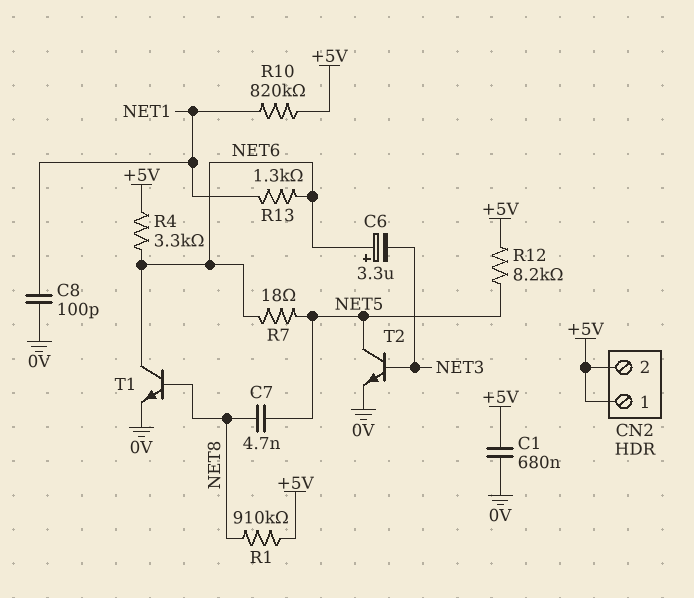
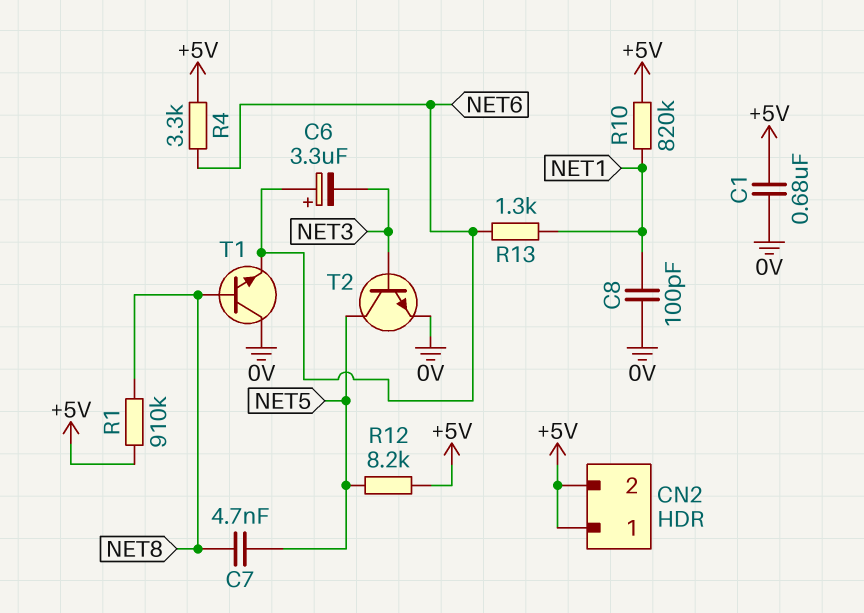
R7: 18 (NET5, NET6) -> none
T1: NPN (B NET8, C NET6, E 0V) -> NPN (B NET8, C 0V, E NET6)

